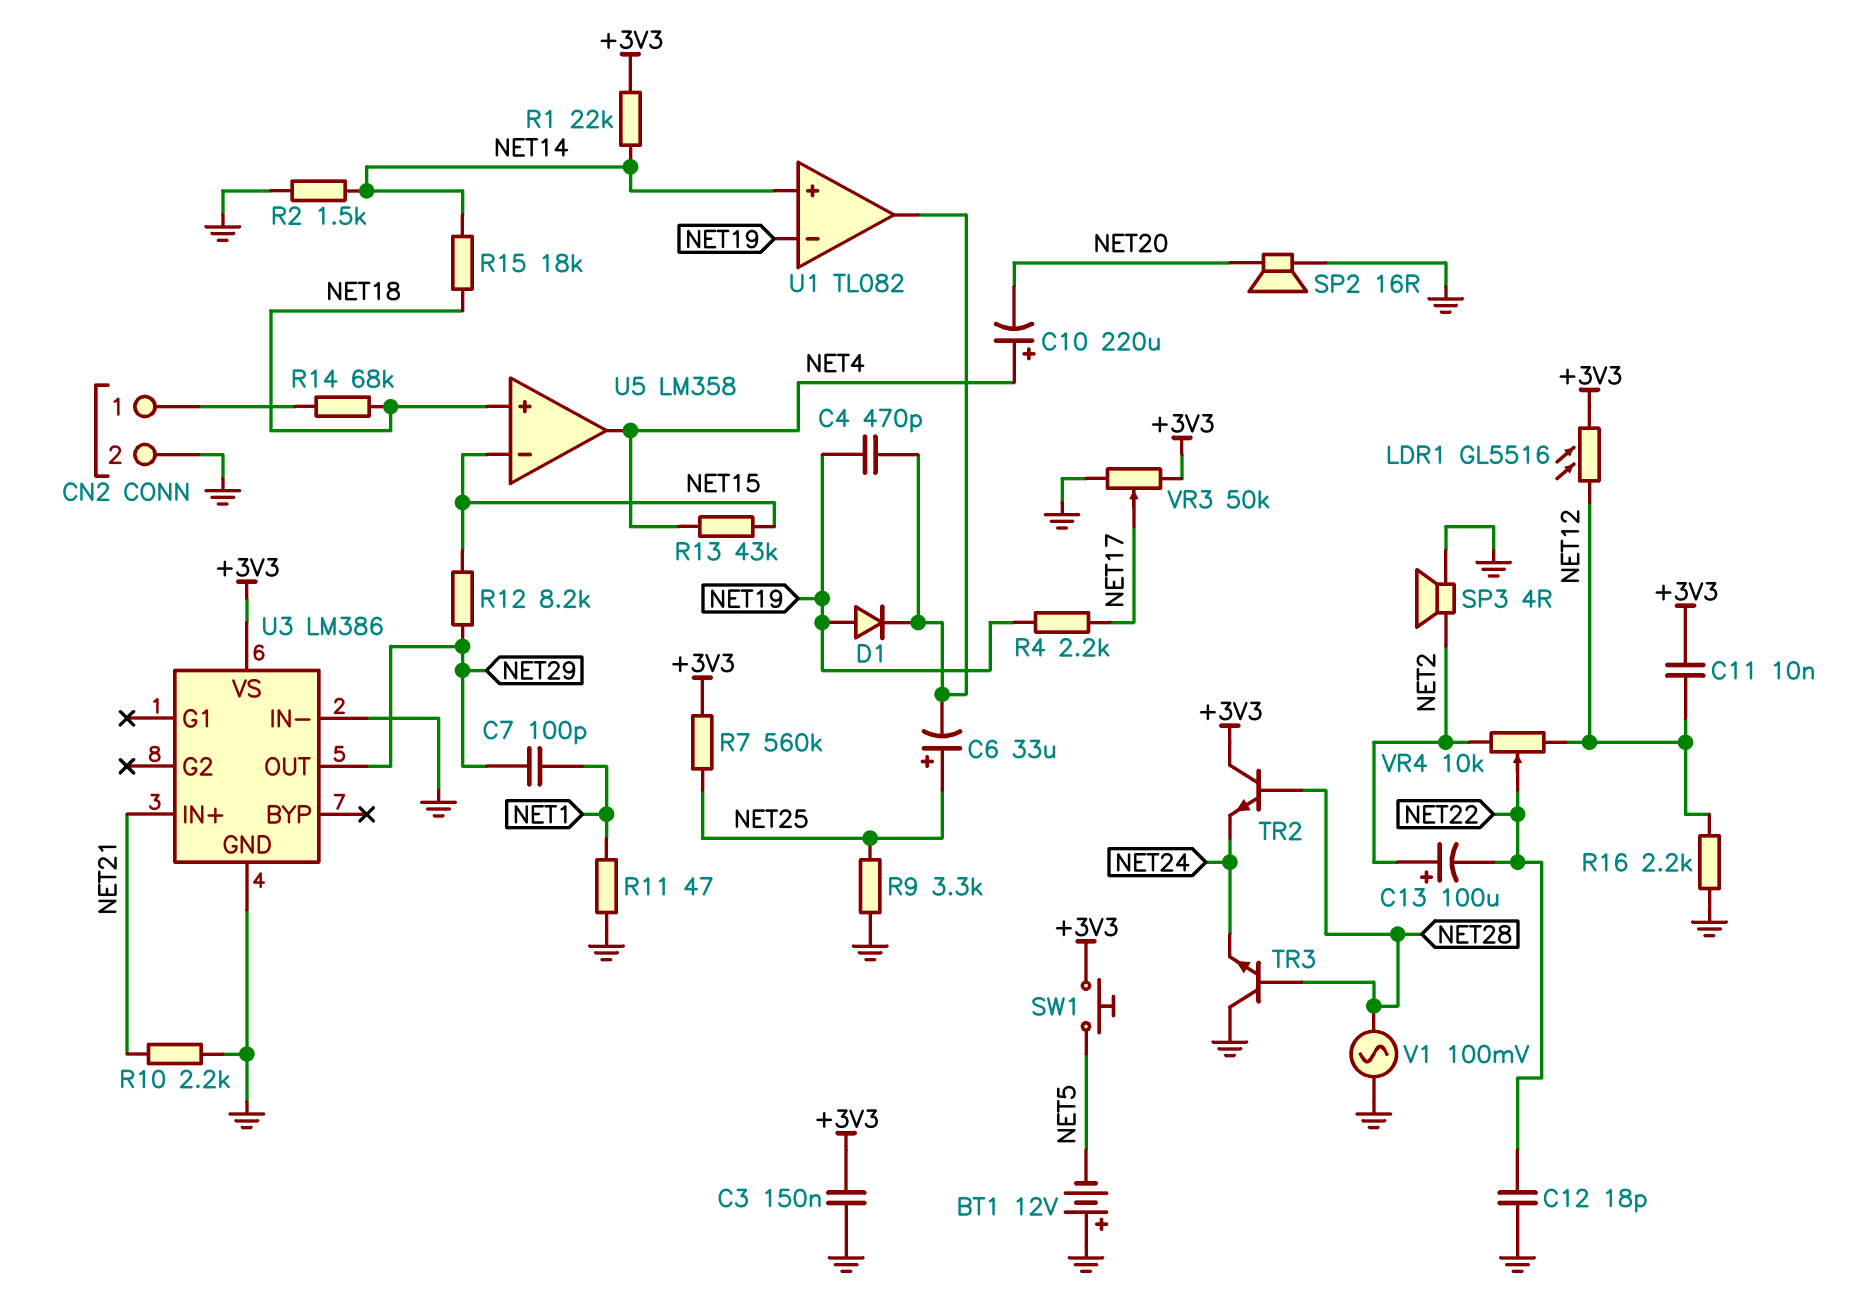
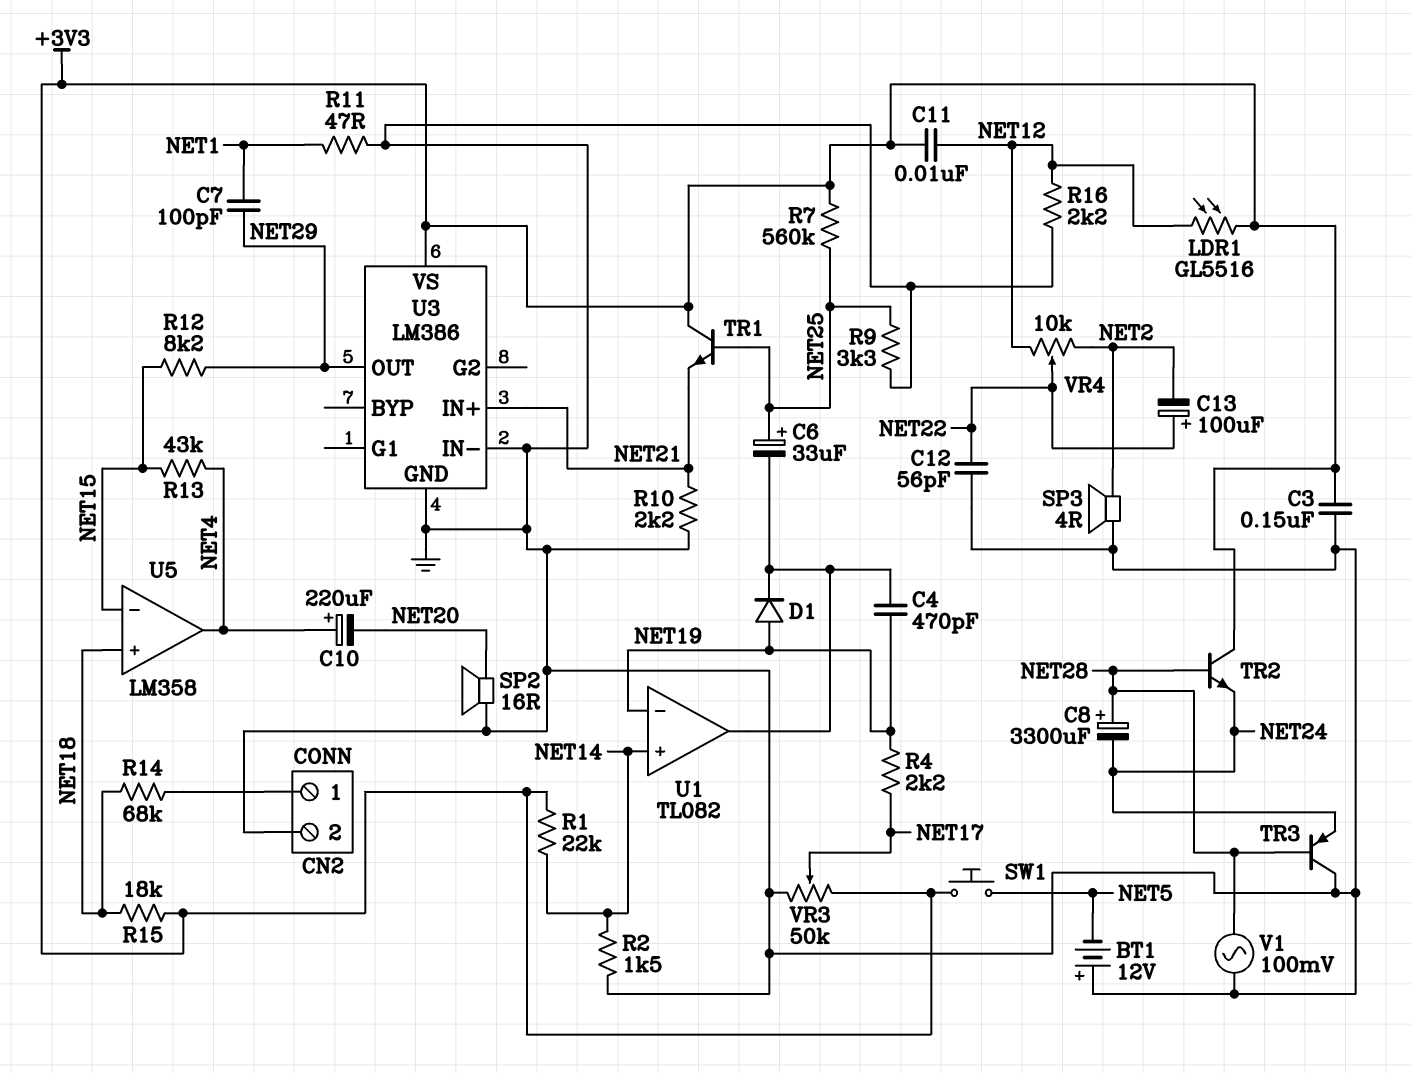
C8: none -> 3300uF (plus NET28, minus NET24)
C12: 18pF (GND, NET22) -> 56pF (GND, NET22)
C13: 100uF (plus NET2, minus NET22) -> 100uF (plus NET22, minus NET2)
R15: 18k (NET14, NET18) -> 18k (+3V3, NET18)
TR1: none -> NPN (B NET25, C +3V3, E NET21)
TR3: NPN (B NET28, C GND, E NET24) -> PNP (B NET28, C GND, E NET24)

